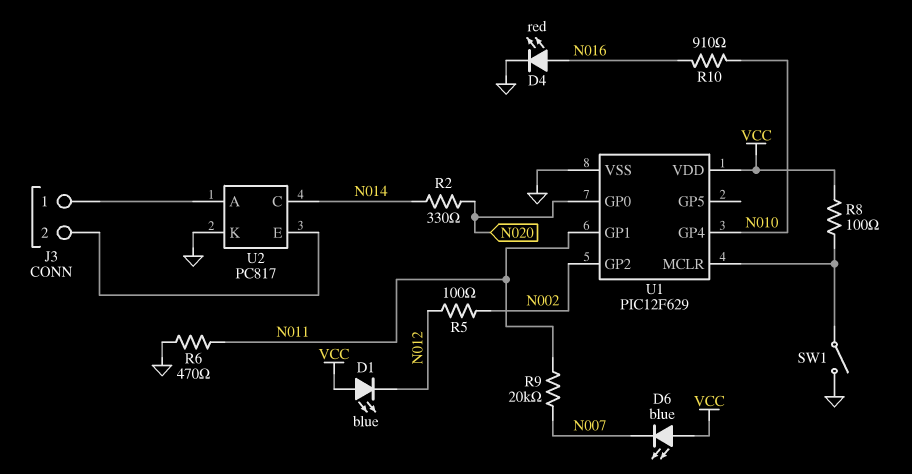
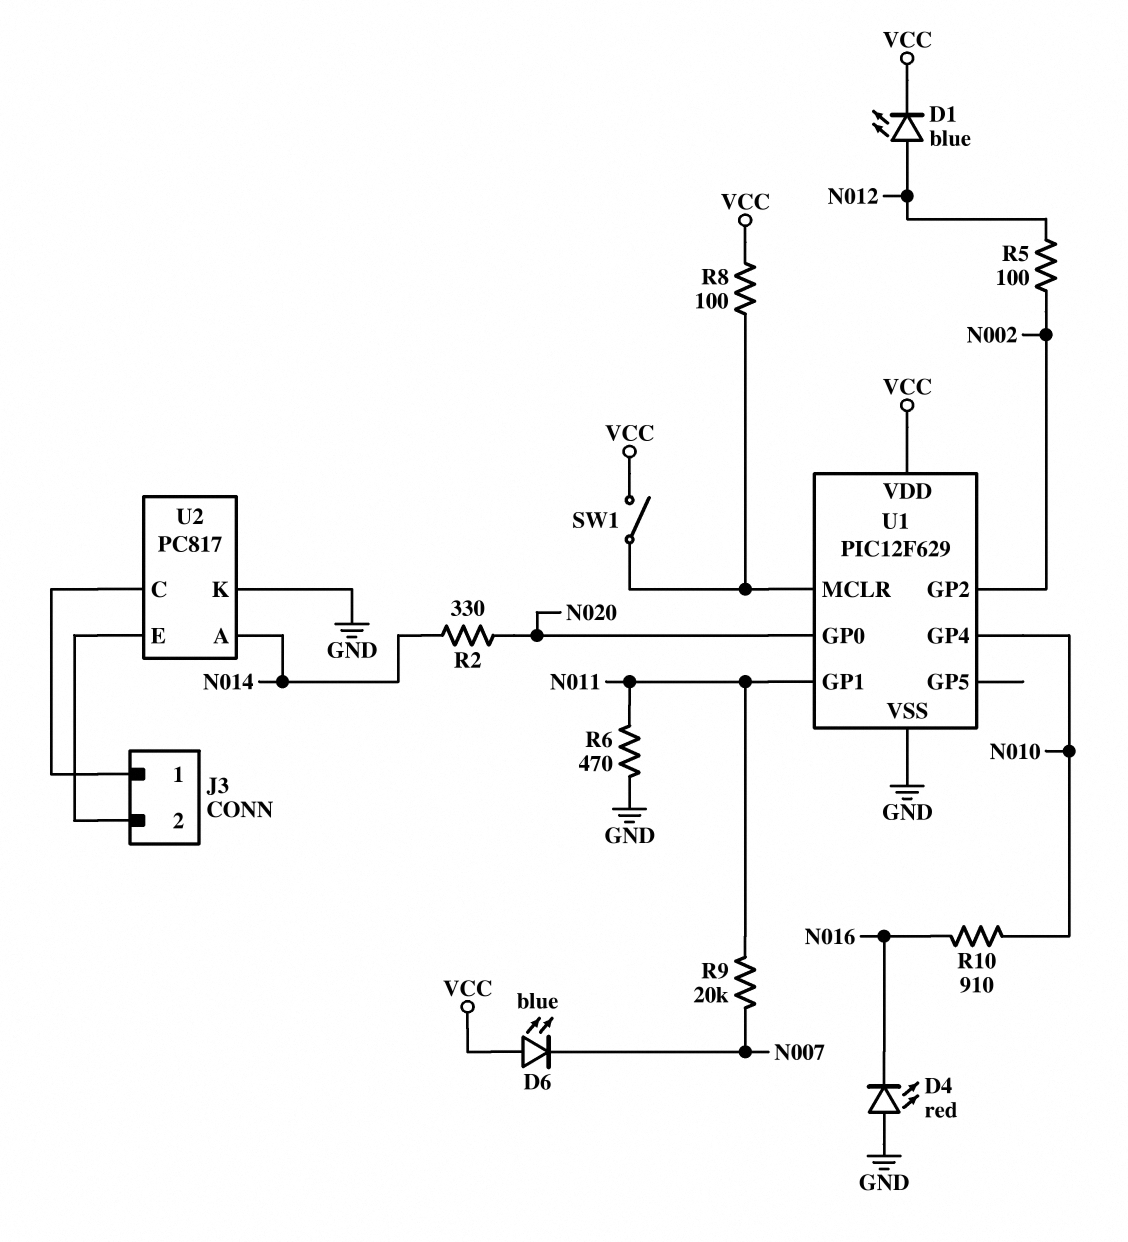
D1: LED blue (A VCC, K N012) -> LED blue (A N012, K VCC)
D4: LED red (A N016, K GND) -> LED red (A GND, K N016)
SW1: switch (GND, U1/MCLR) -> switch (U1/MCLR, VCC)
U2 pin A: J3/1 -> N014
U2 pin C: N014 -> J3/1

